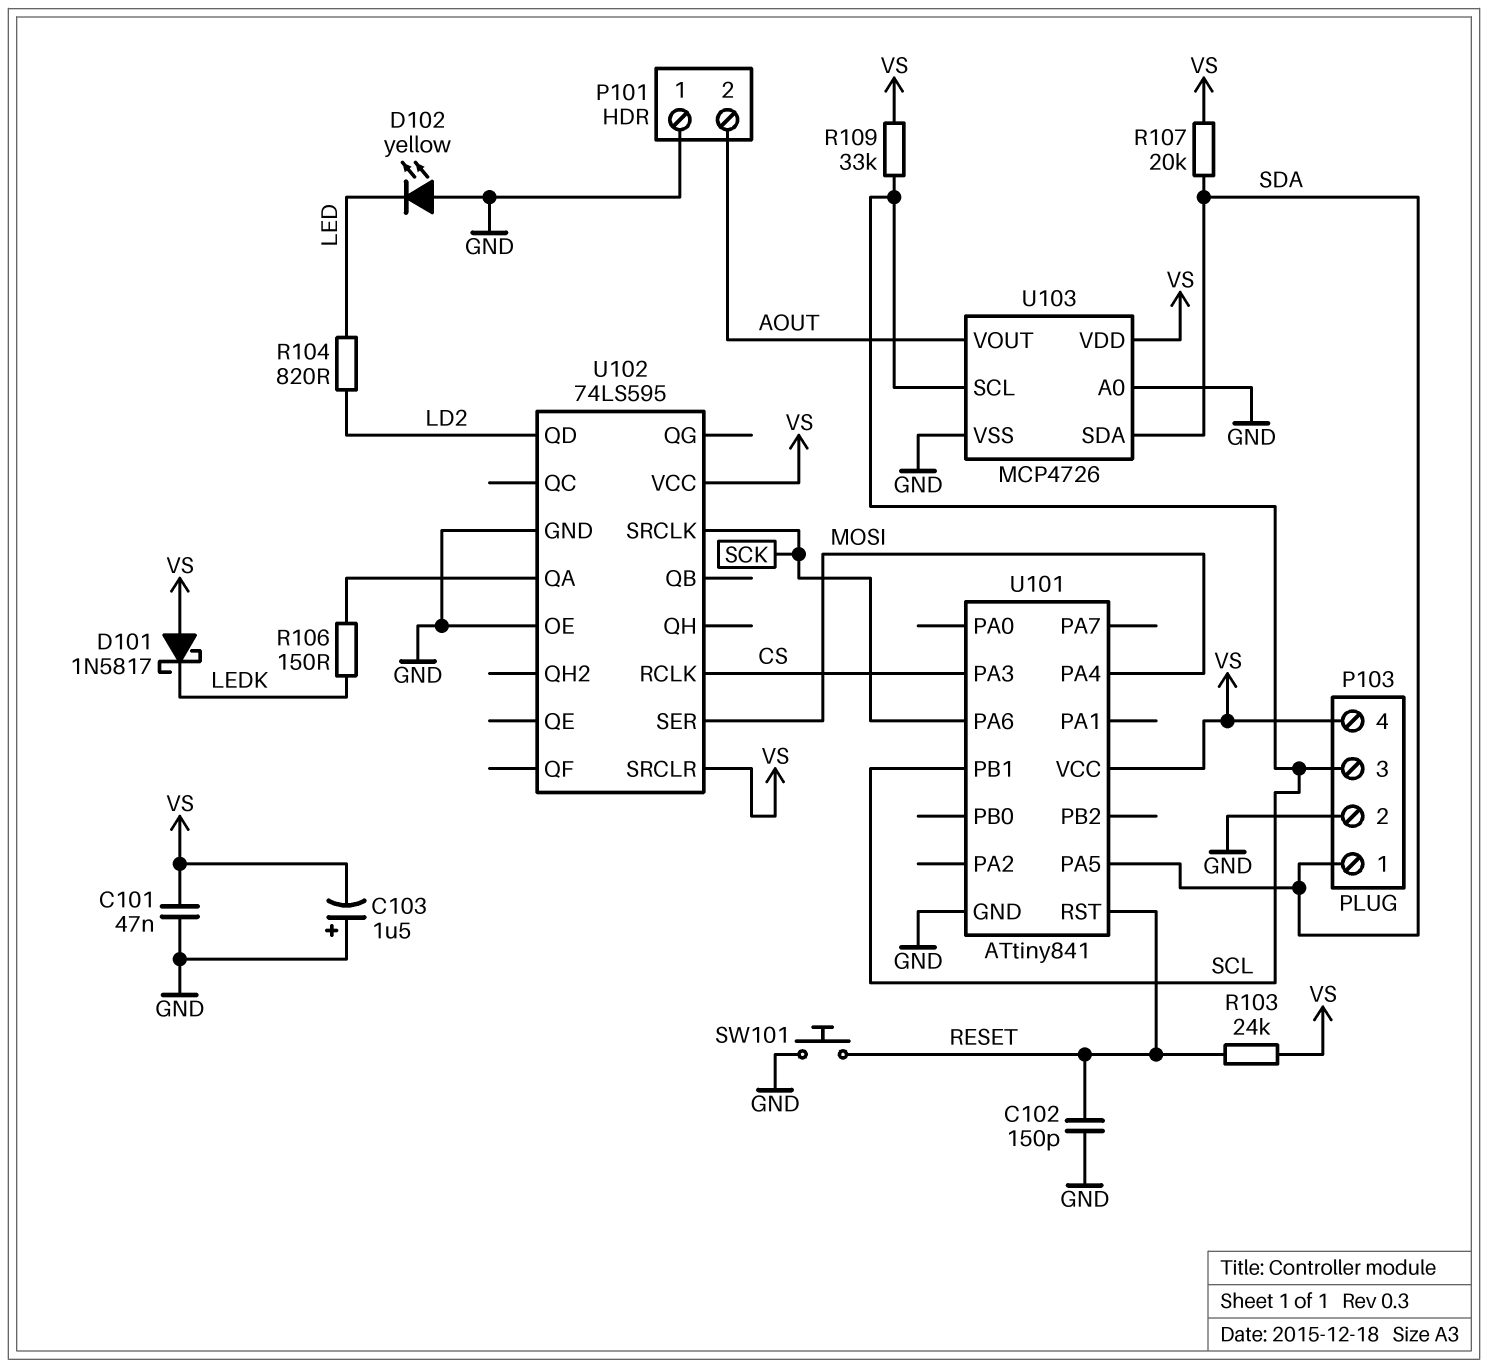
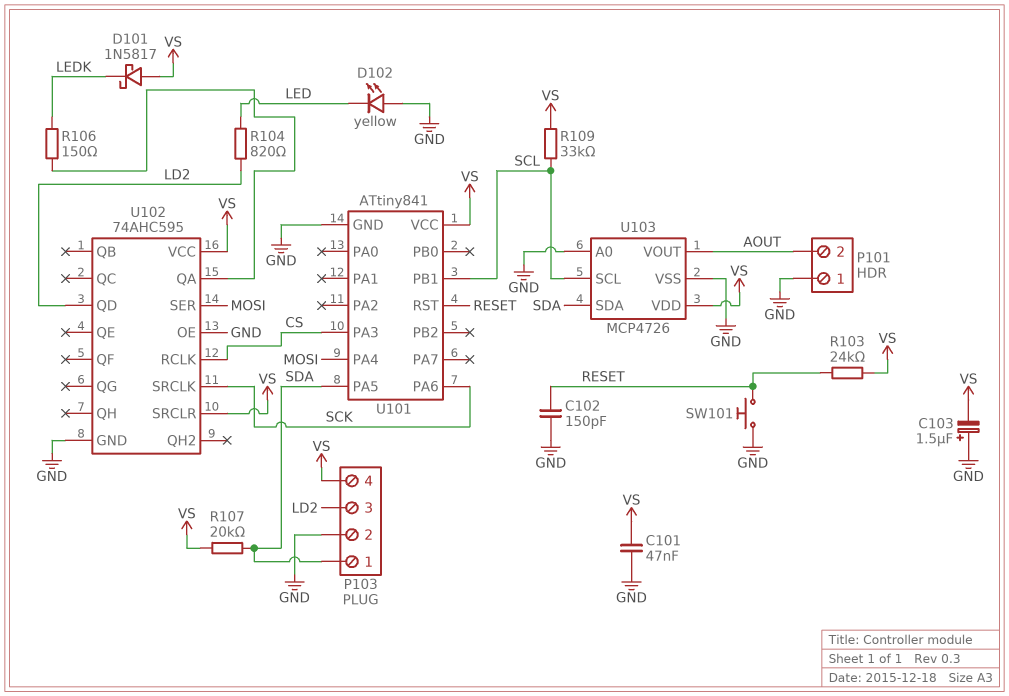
P103 pin 3: SCL -> LD2
U102: 74LS595 -> 74AHC595

